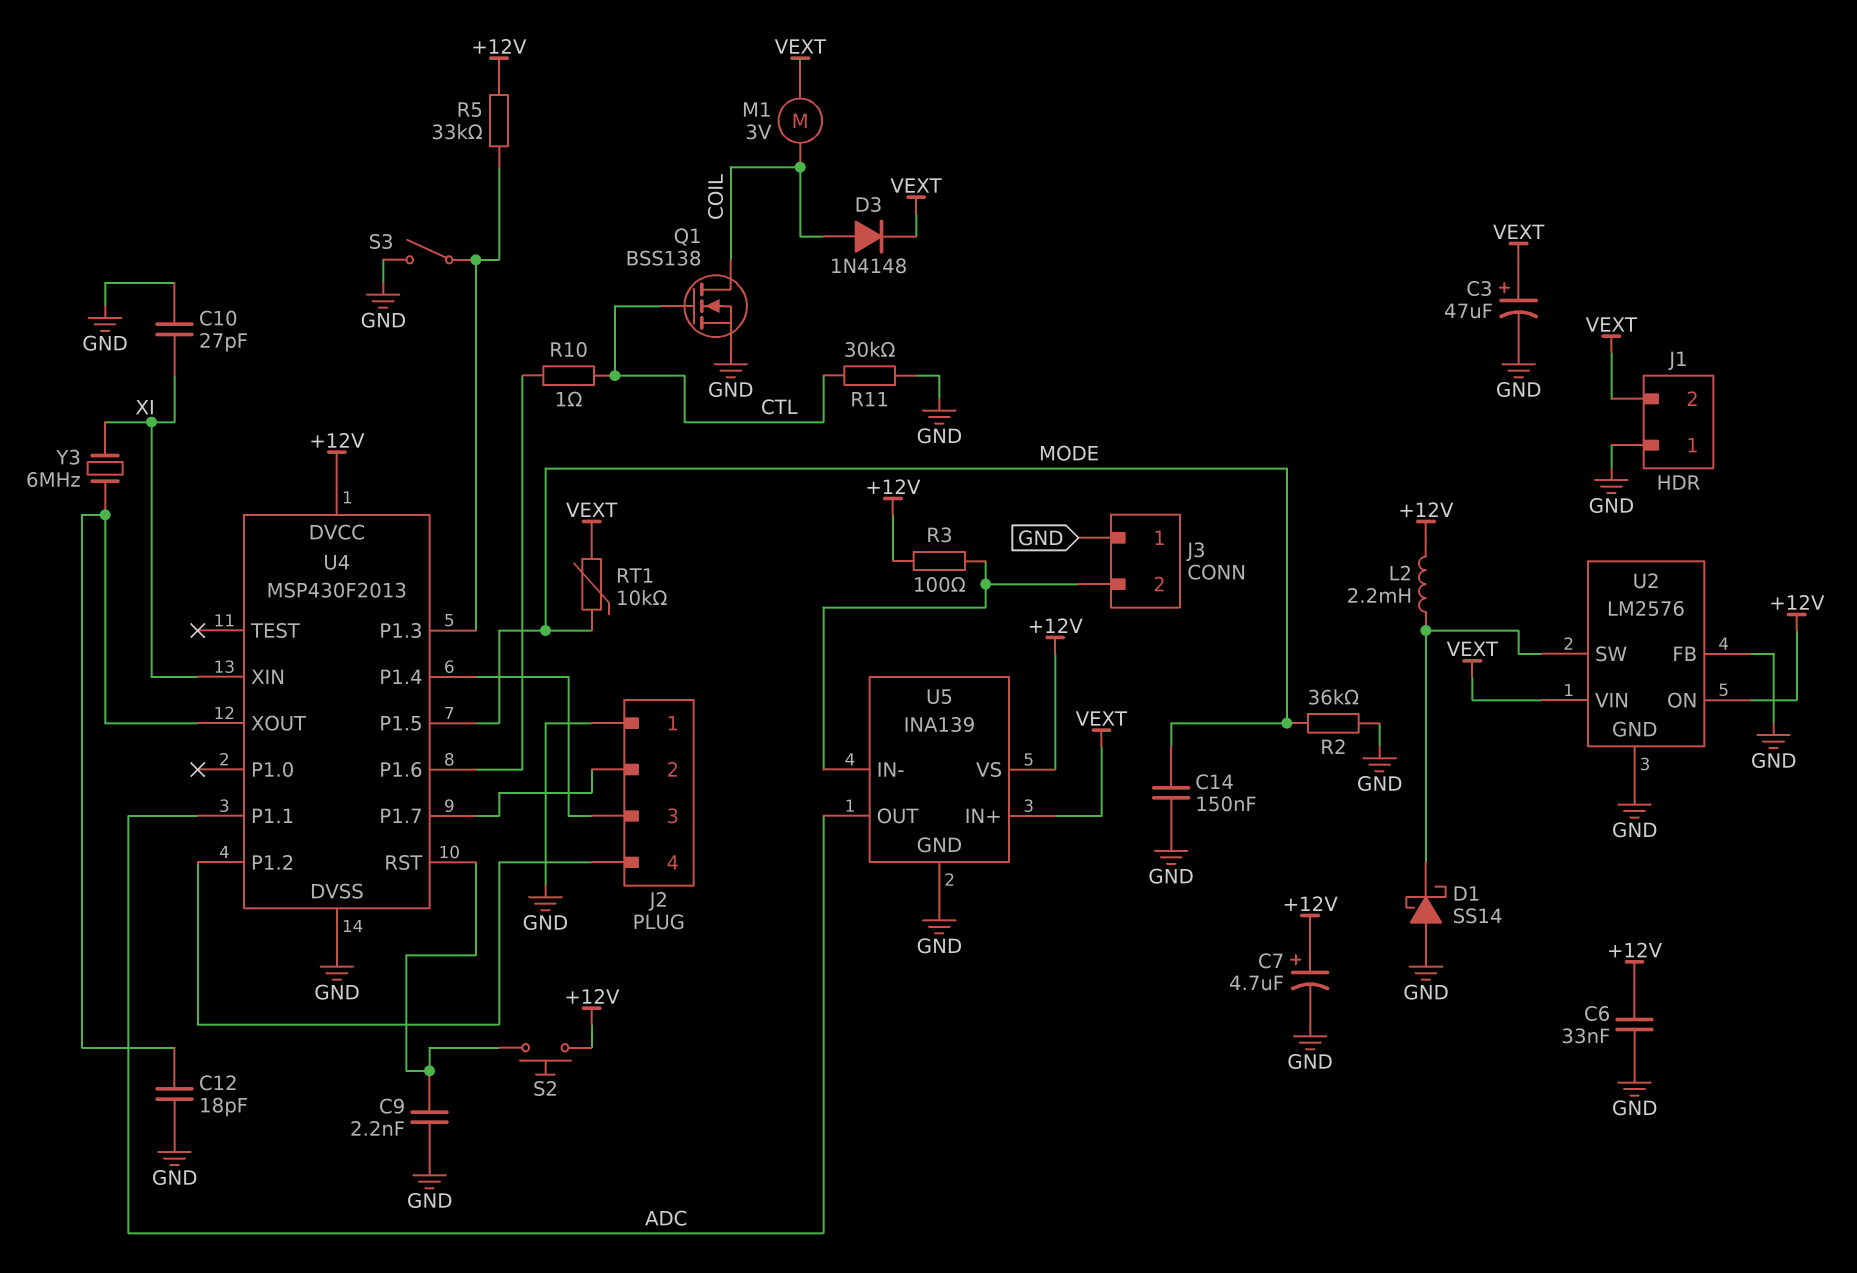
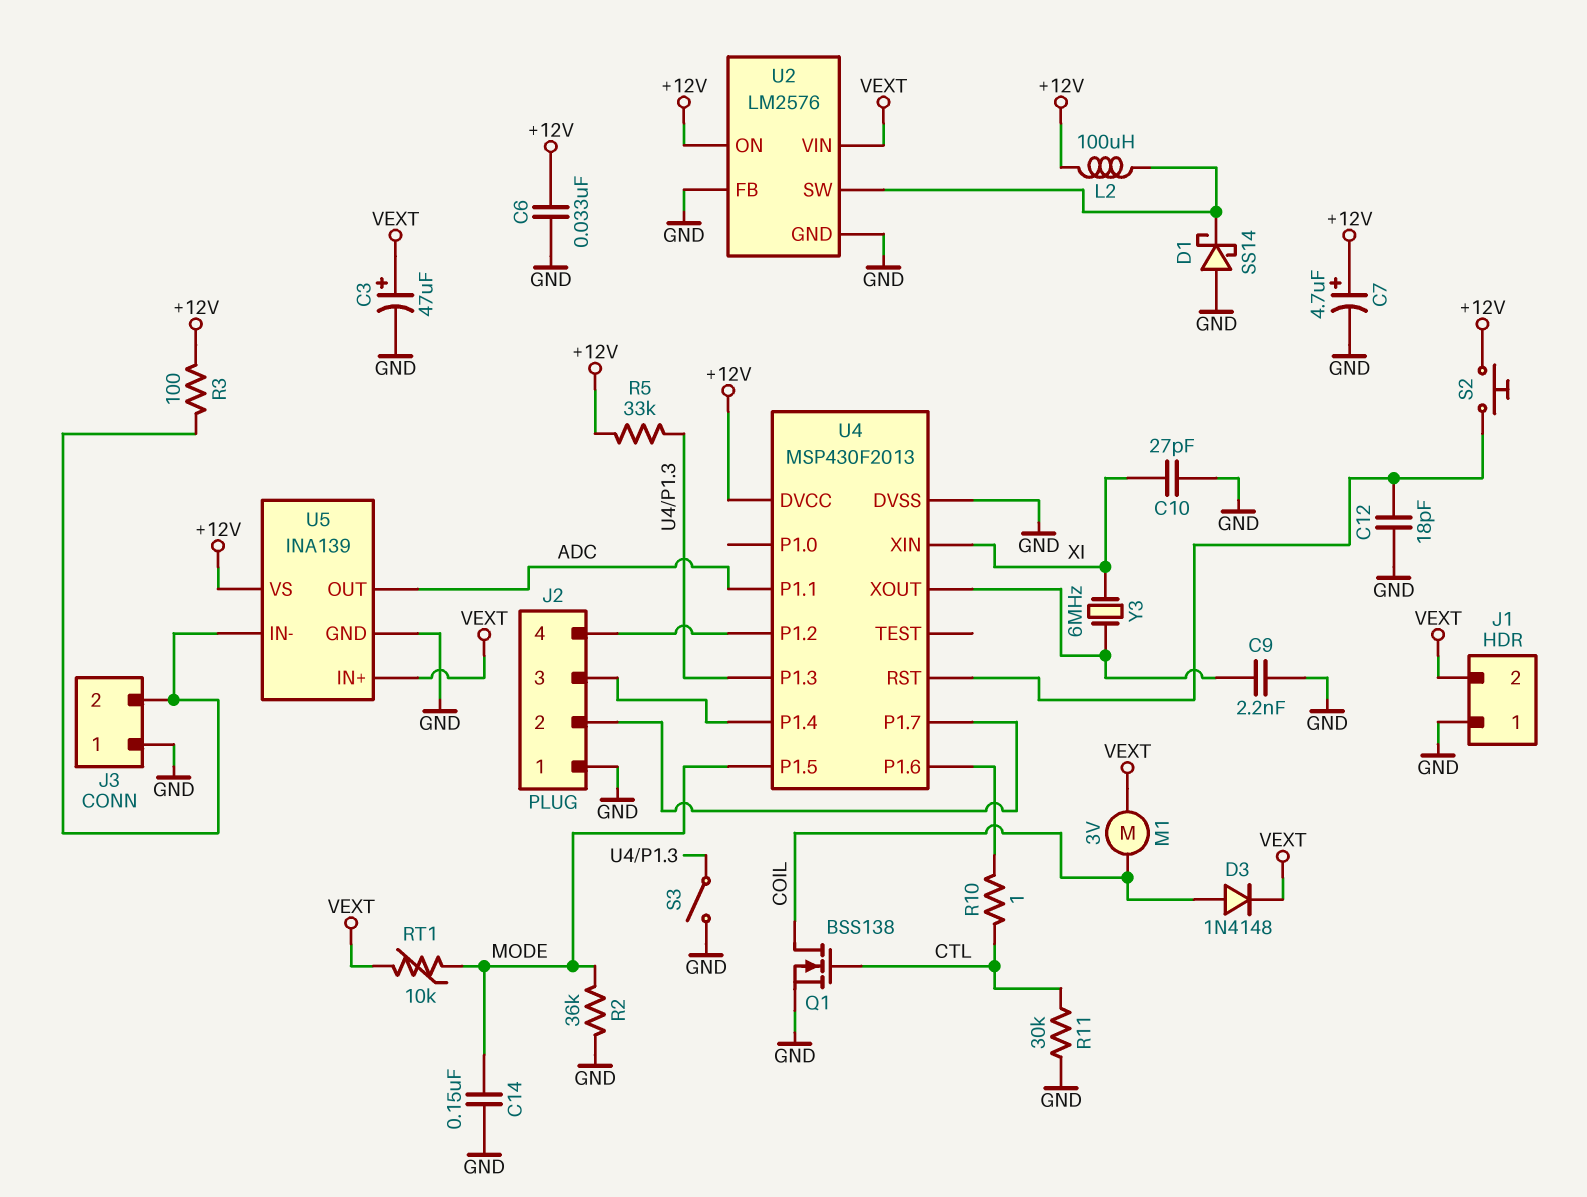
C9: 2.2nF (GND, U4/RST) -> 2.2nF (GND, U4/XOUT)
C12: 18pF (GND, U4/XOUT) -> 18pF (GND, U4/RST)
L2: 2.2mH (+12V, U2/SW) -> 100uH (+12V, U2/SW)

